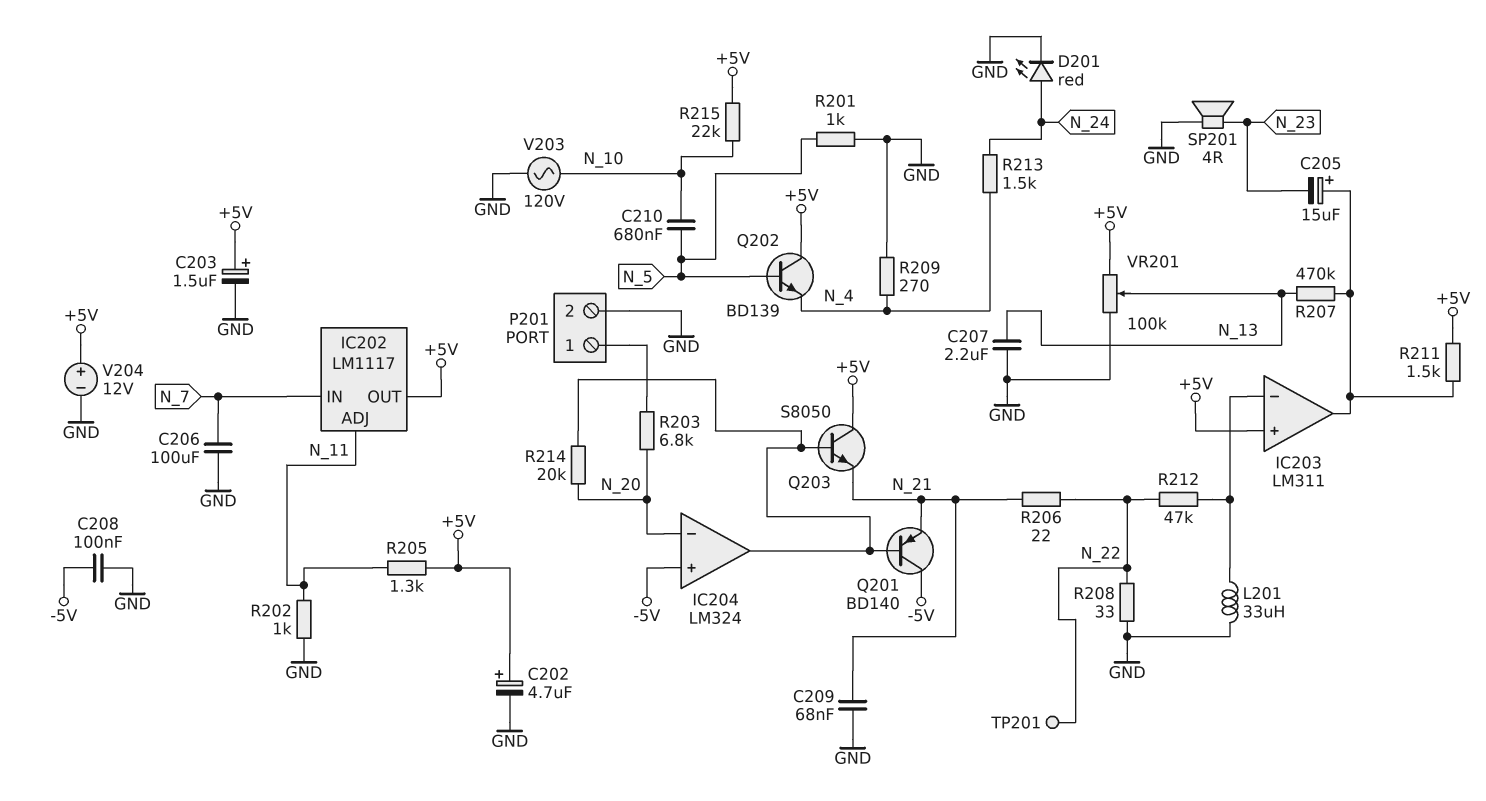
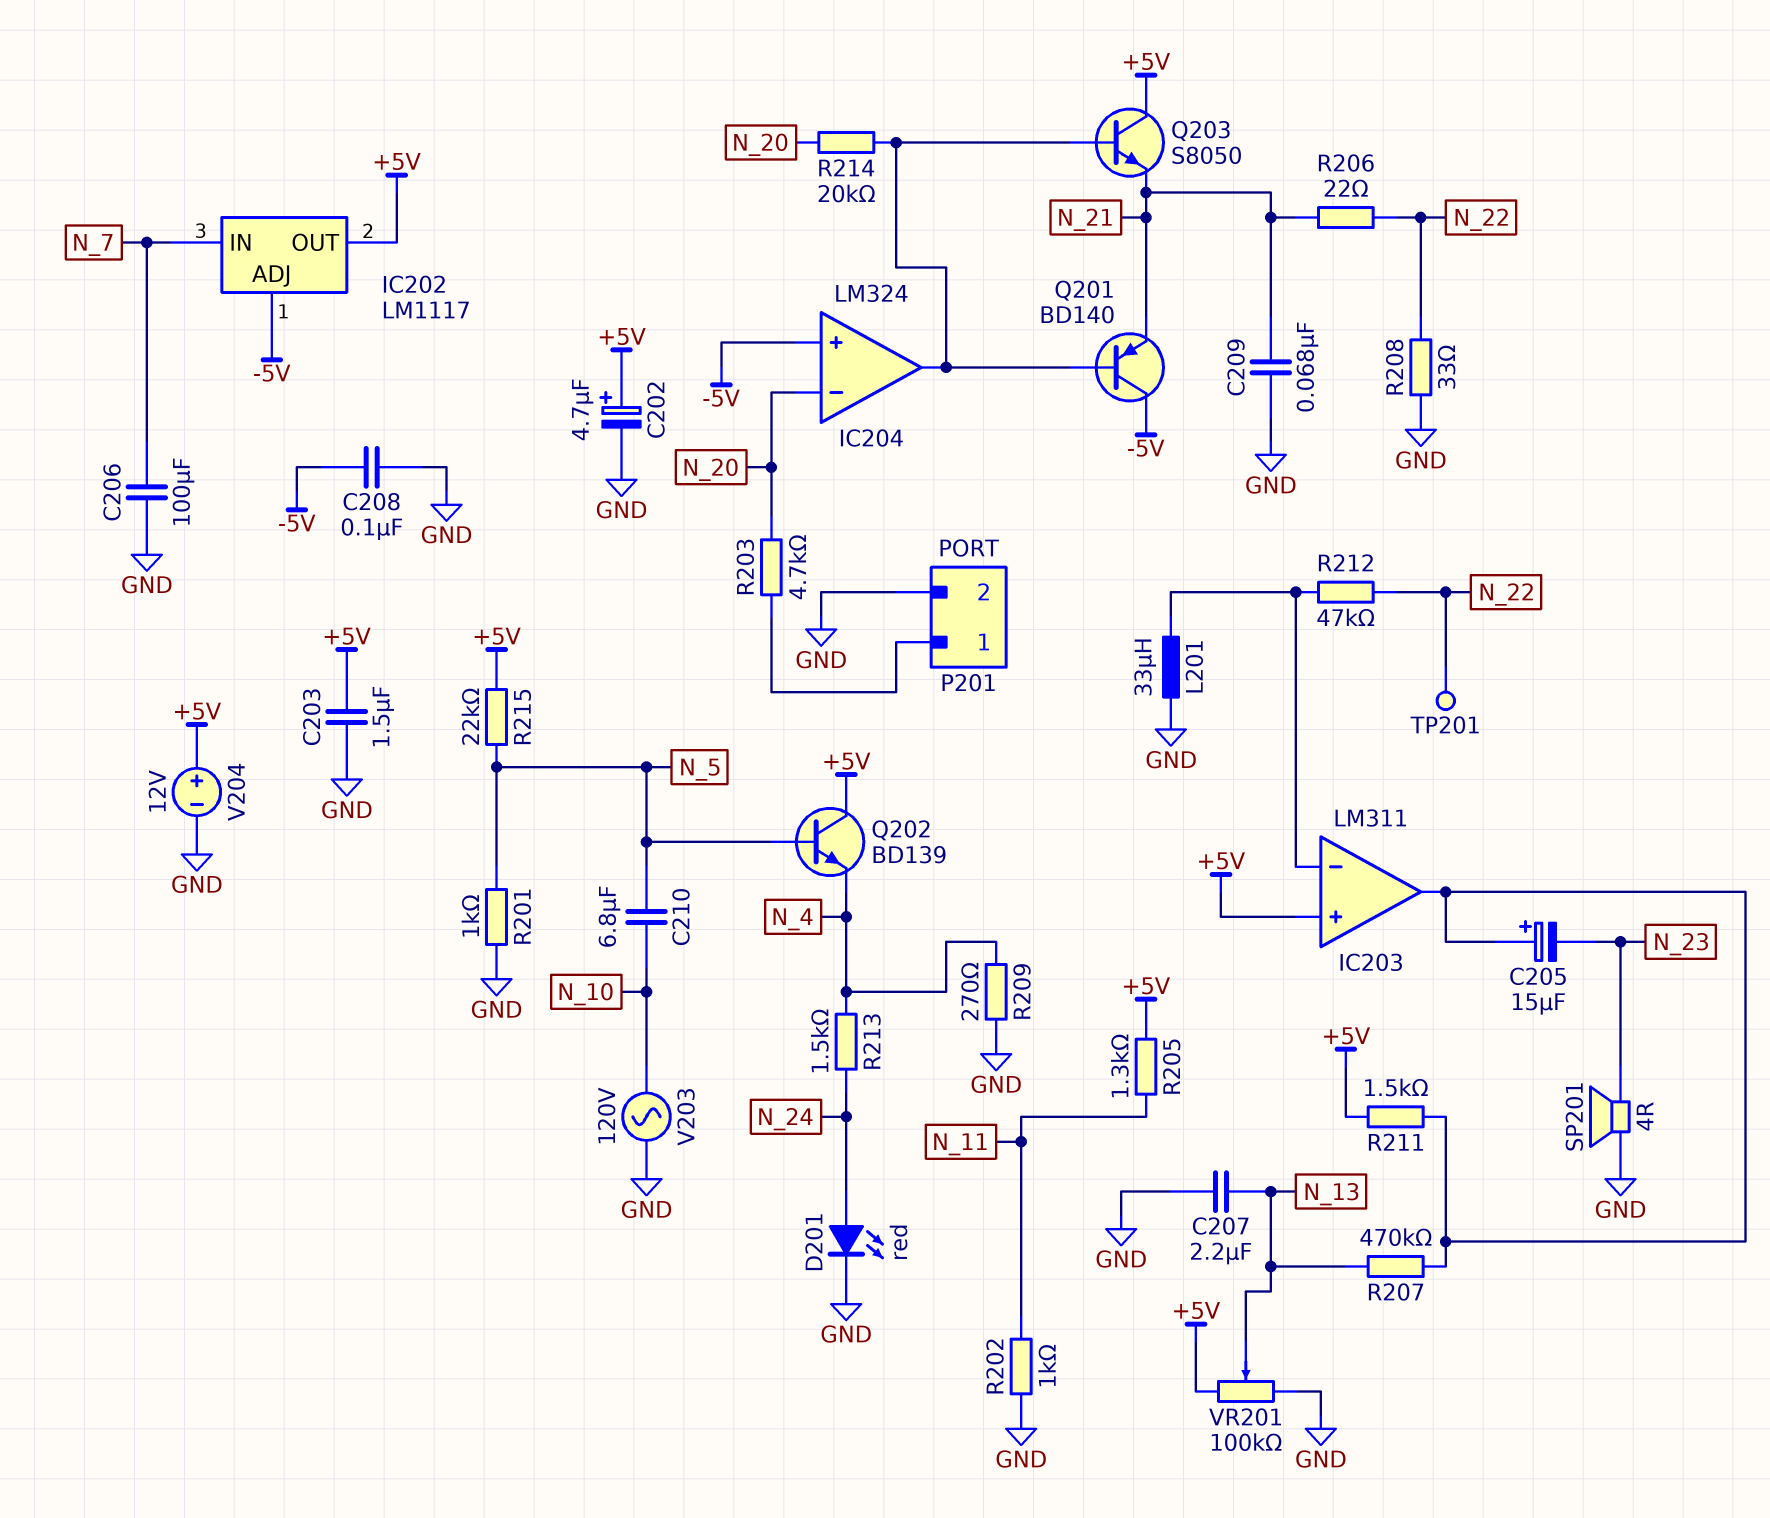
C203: 1.5uF (plus +5V, minus GND) -> 1.5uF (+5V, GND)
C210: 680nF (N_5, N_10) -> 6.8uF (N_5, N_10)
IC202 pin ADJ: N_11 -> -5V
R203: 6.8k (N_20, P201/1) -> 4.7k (N_20, P201/1)
R215: 22k (+5V, N_10) -> 22k (+5V, N_5)

